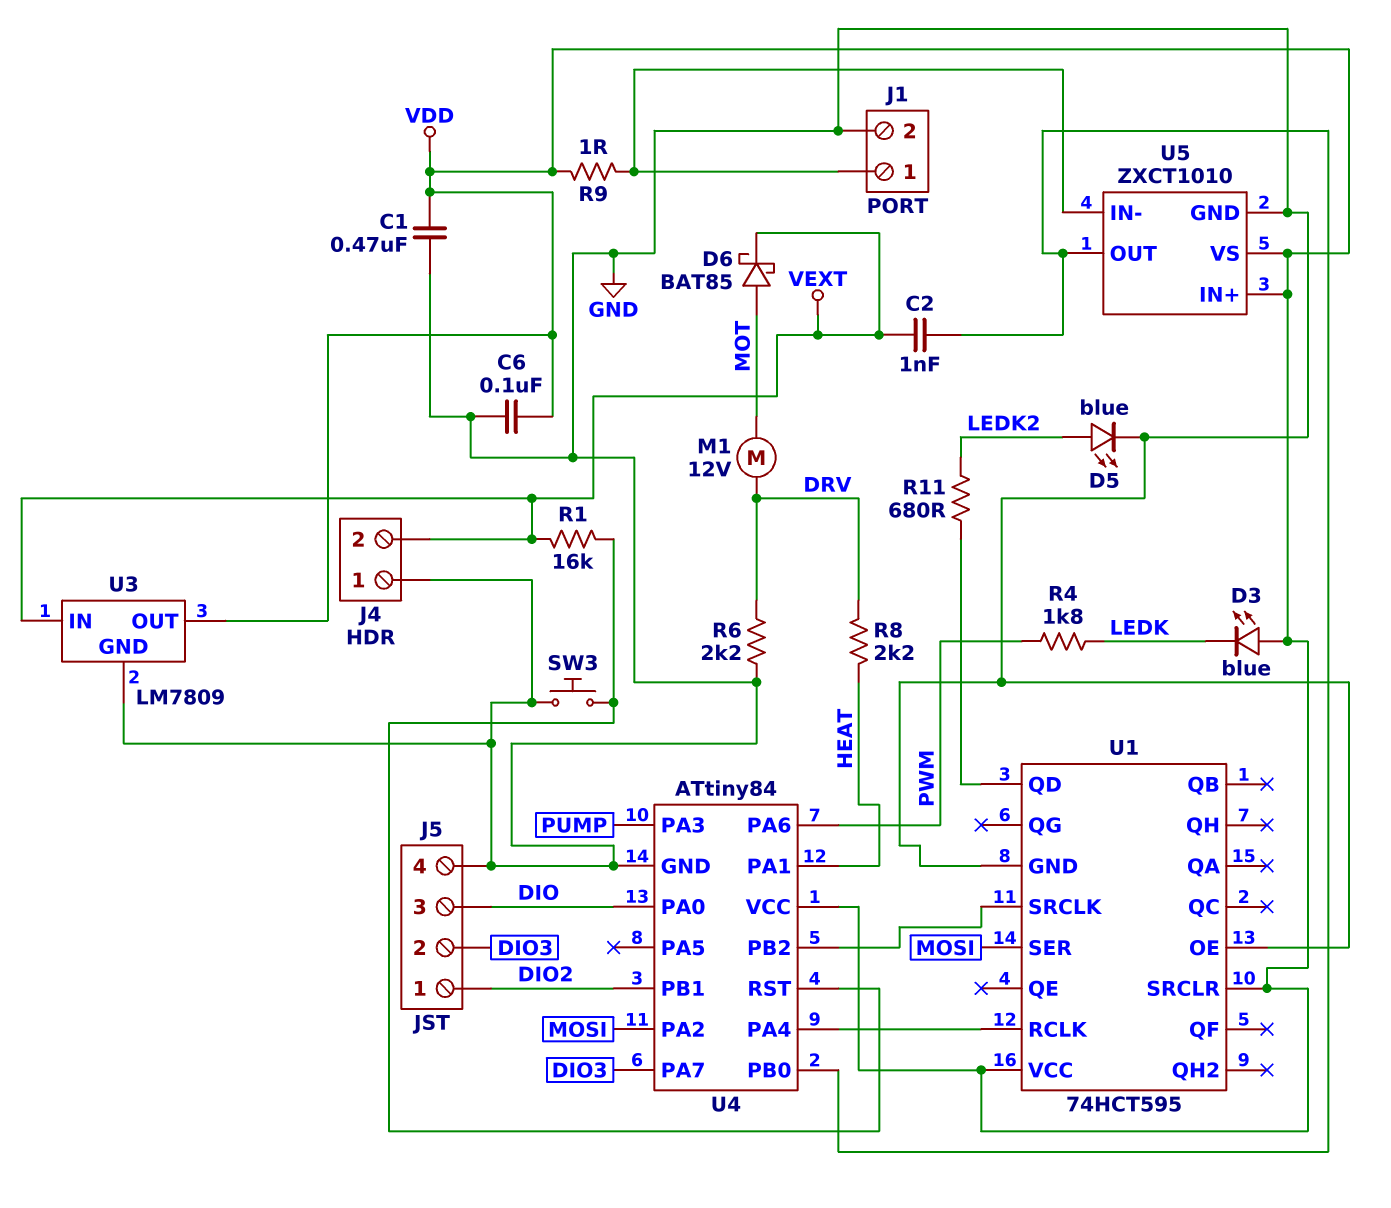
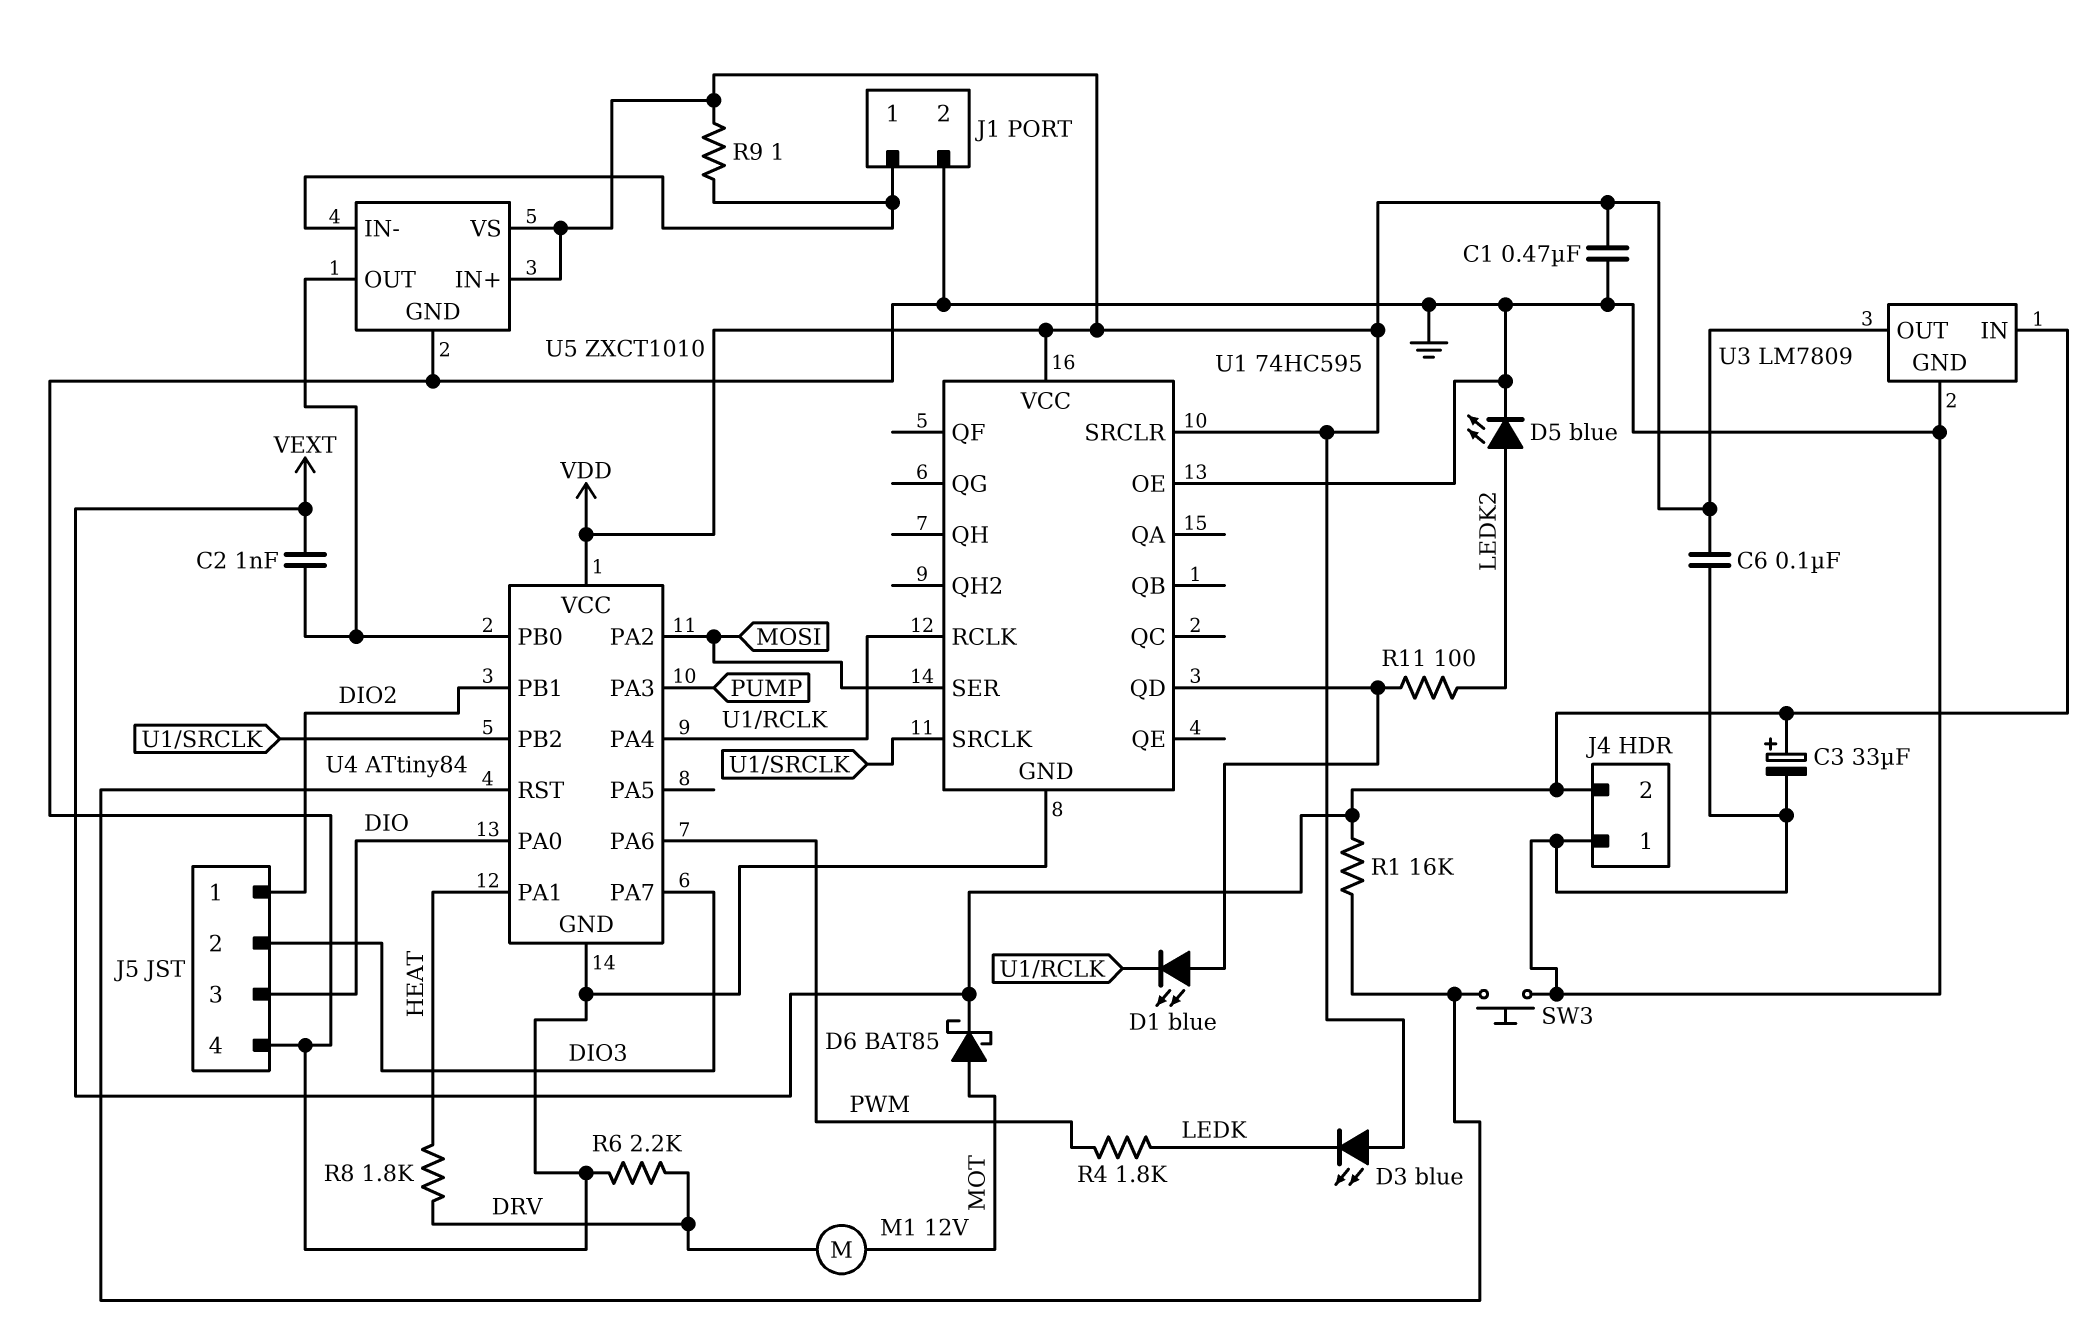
C3: none -> 33uF (plus VEXT, minus GND)
D1: none -> LED blue (A U1/QD, K U1/RCLK)
R8: 2.2k (DRV, HEAT) -> 1.8k (DRV, HEAT)
R11: 680 (LEDK2, U1/QD) -> 100 (LEDK2, U1/QD)
U1: 74HCT595 -> 74HC595

